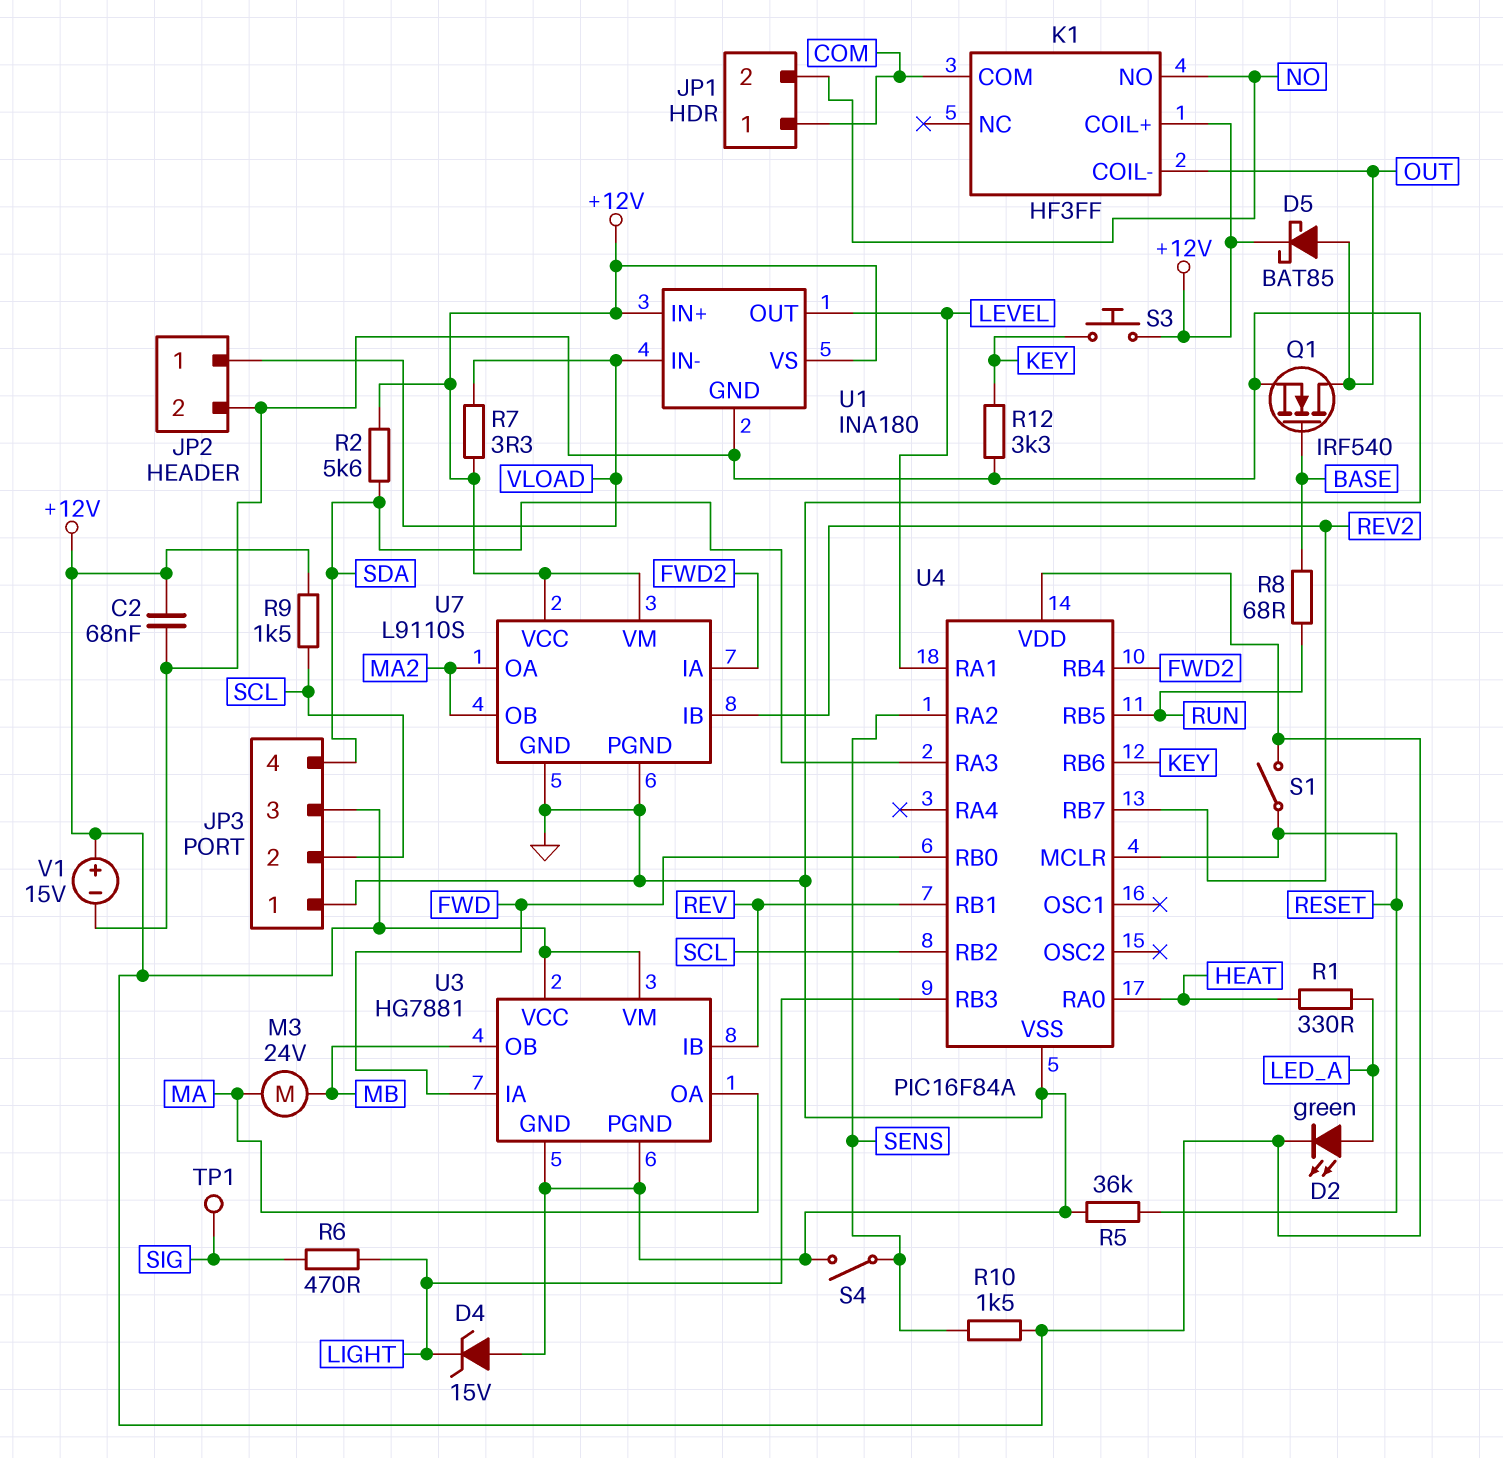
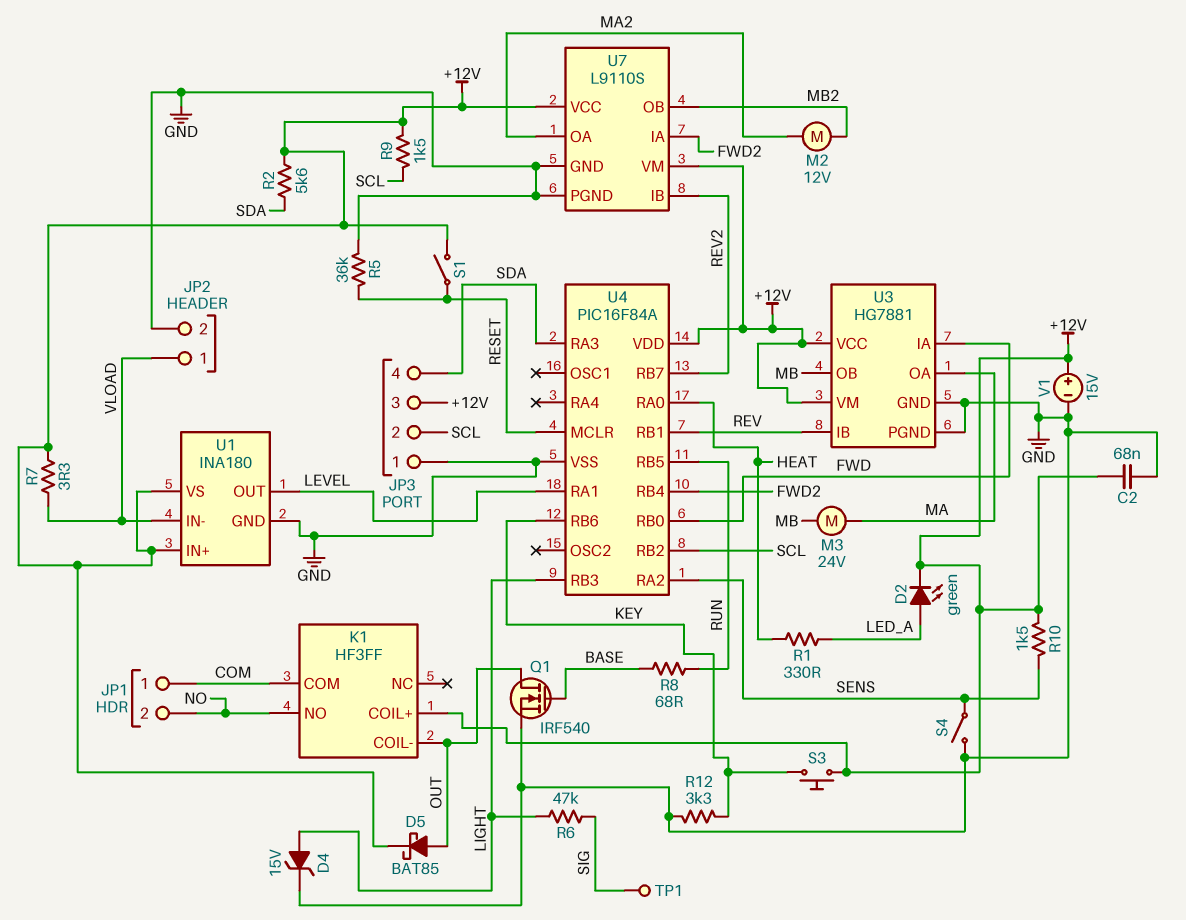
D4: zener 15V (A GND, K LIGHT) -> zener 15V (A LIGHT, K GND)
M2: none -> motor 12V (MA2, MB2)
R6: 470 (LIGHT, SIG) -> 47k (LIGHT, SIG)
U7 pin OB: MA2 -> MB2

